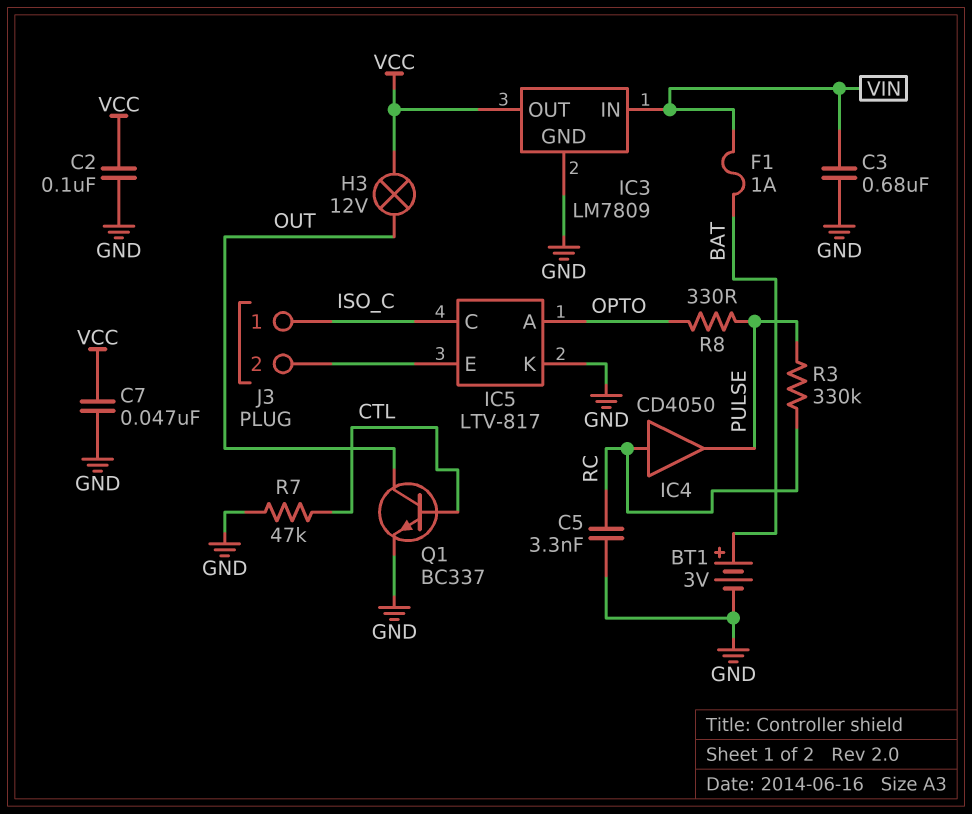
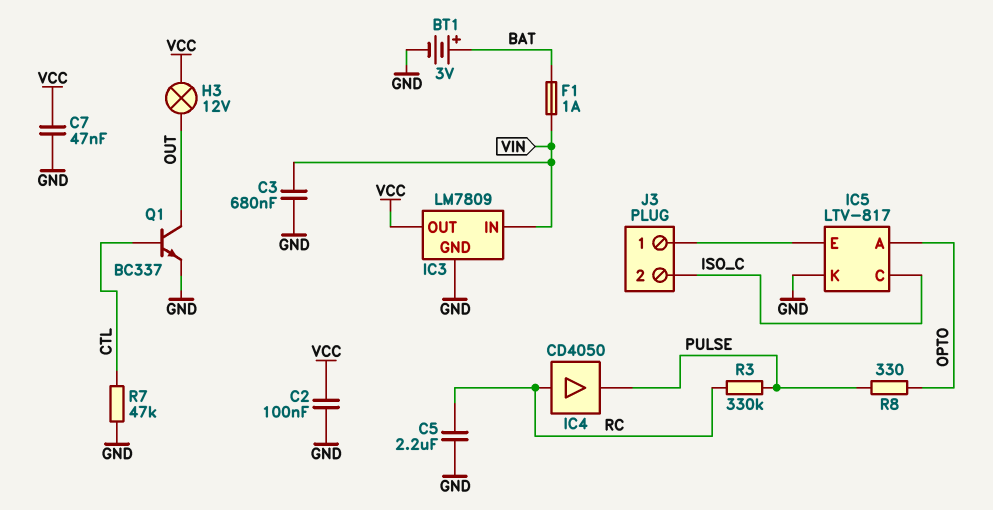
C5: 3.3nF (GND, RC) -> 2.2uF (GND, RC)
J3 pin 1: ISO_C -> IC5/E
J3 pin 2: IC5/E -> ISO_C

